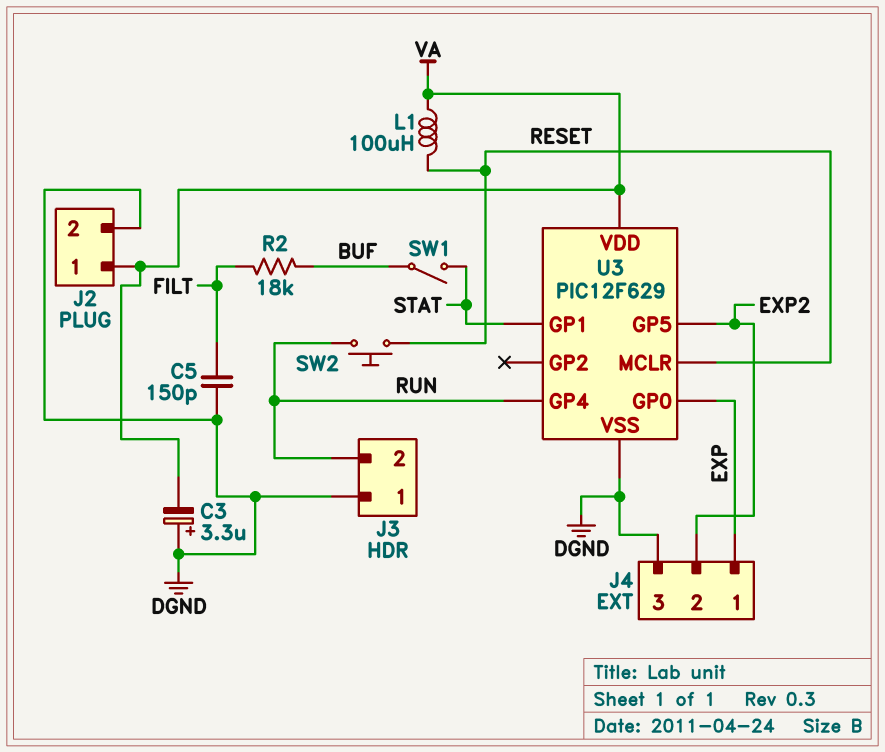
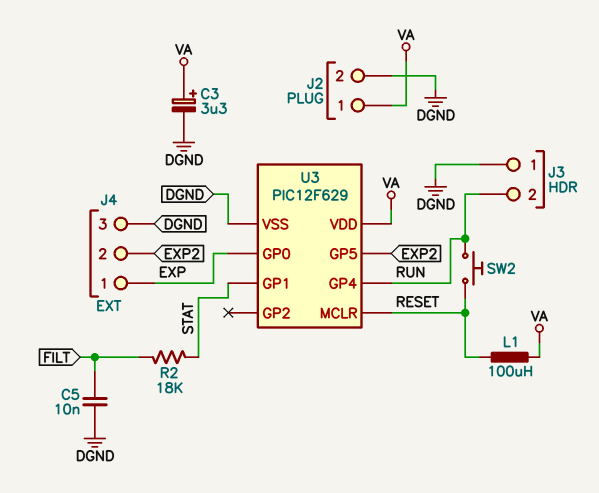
C3: 3.3uF (plus DGND, minus VA) -> 3.3uF (plus VA, minus DGND)
C5: 150pF (DGND, FILT) -> 10nF (DGND, FILT)
R2: 18k (BUF, FILT) -> 18k (FILT, STAT)
SW1: switch (BUF, STAT) -> none

